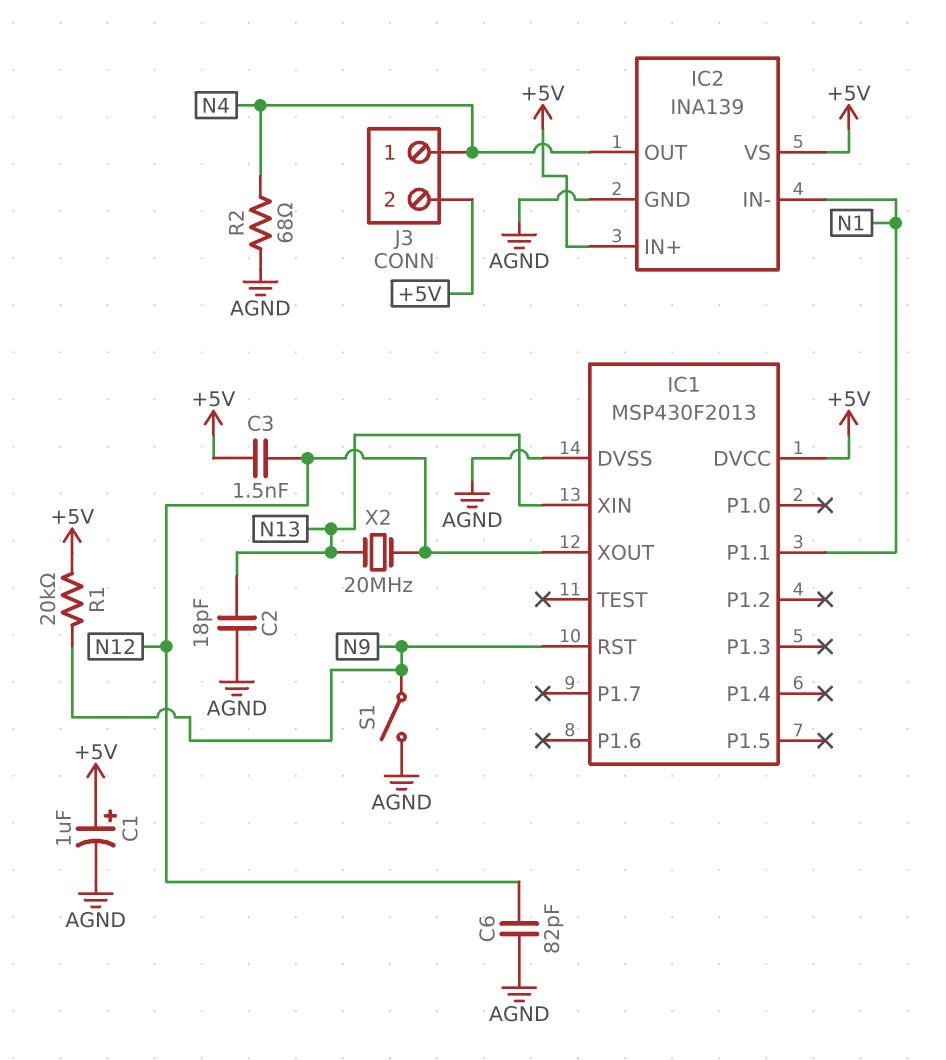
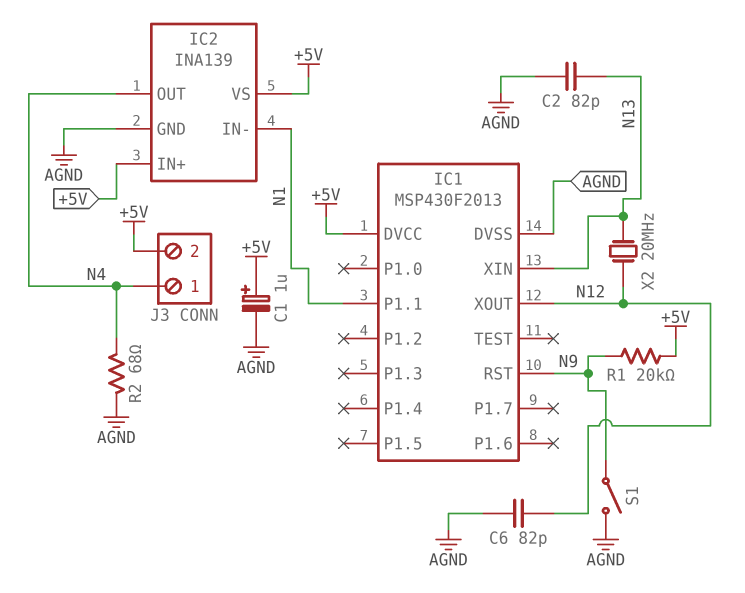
C2: 18pF (AGND, N13) -> 82pF (AGND, N13)
C3: 1.5nF (+5V, N12) -> none

